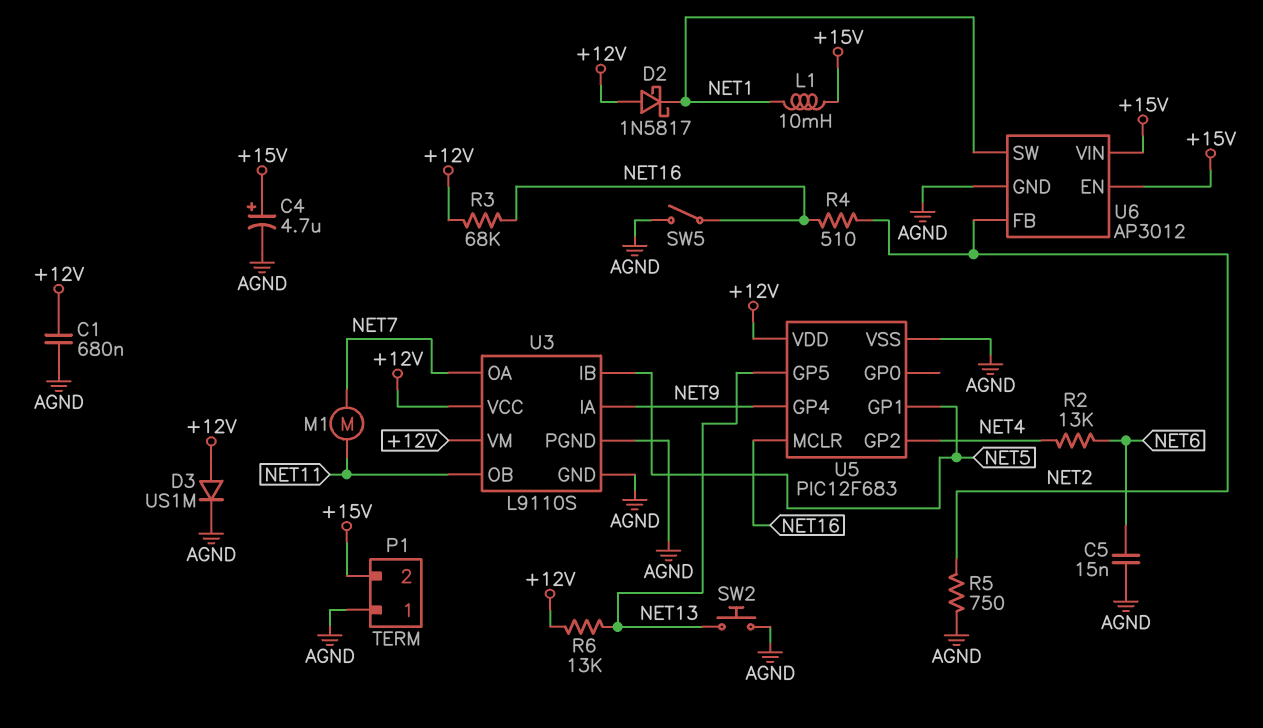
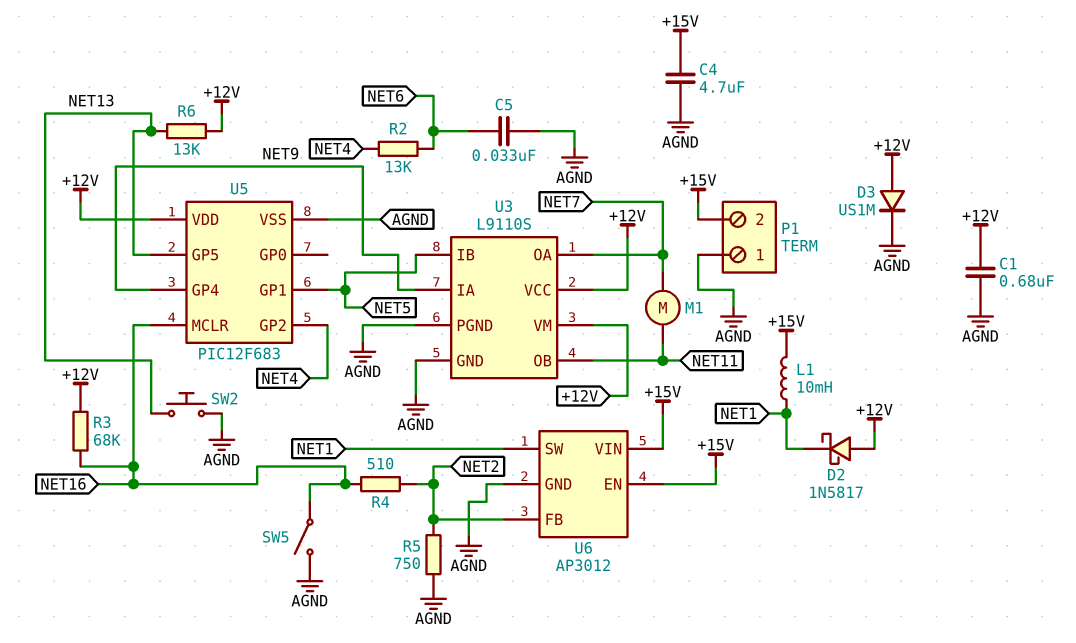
C4: 4.7uF (plus +15V, minus AGND) -> 4.7uF (+15V, AGND)
C5: 15nF (AGND, NET6) -> 33nF (AGND, NET6)

